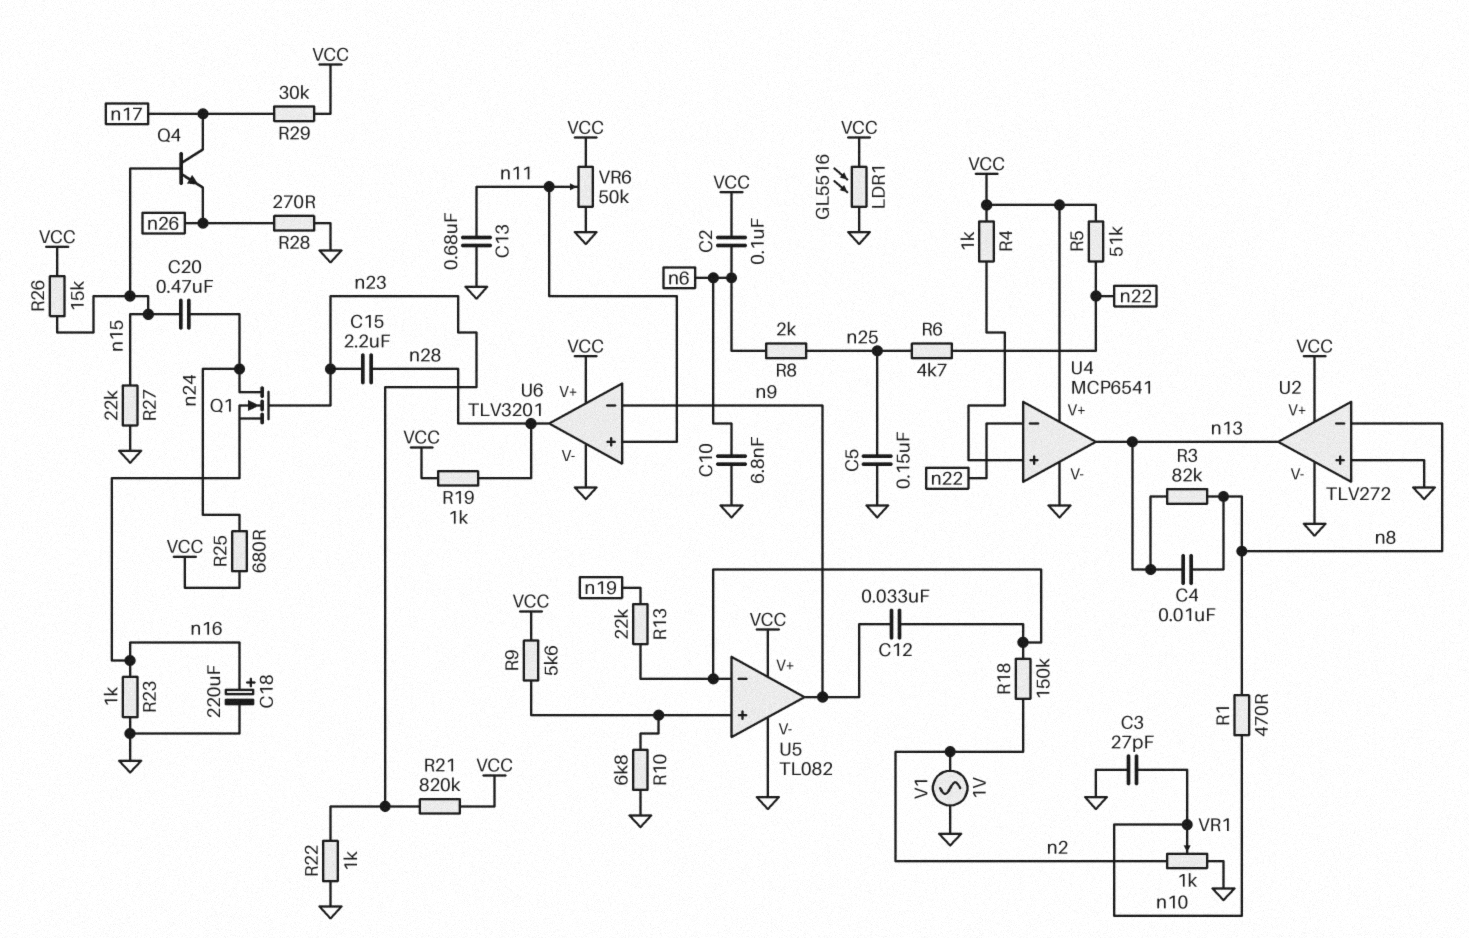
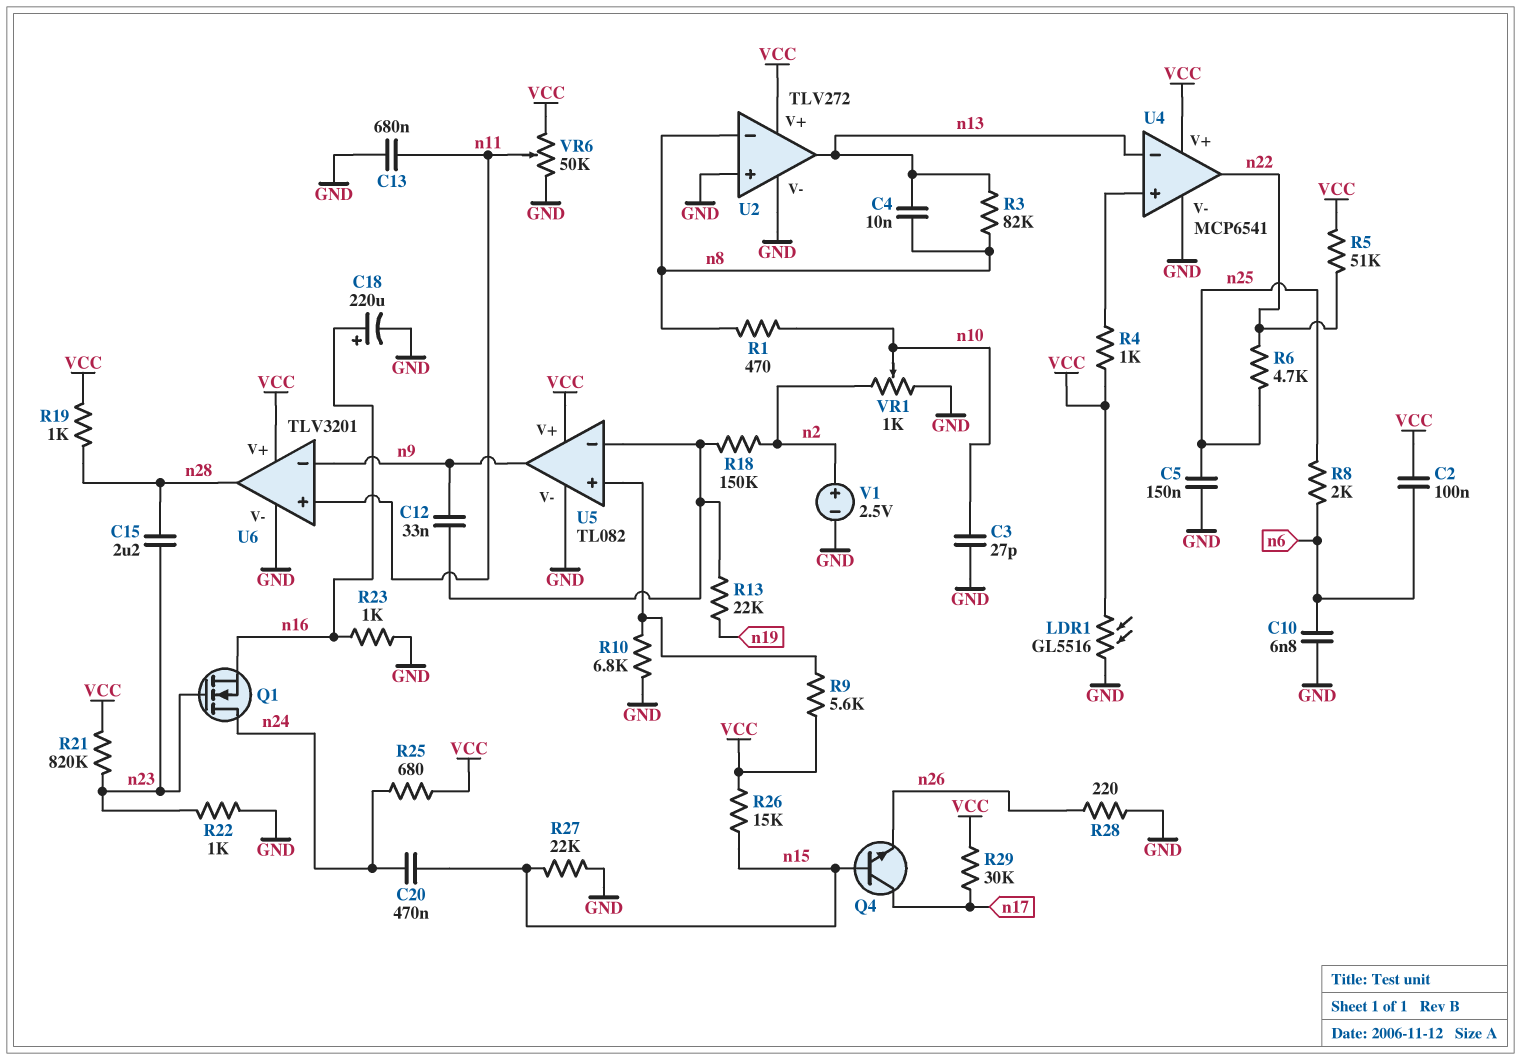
R28: 270 (GND, n26) -> 220 (GND, n26)
U4 pin in-: n22 -> n13
U4 pin out: n13 -> n22
V1: AC 1V (GND, n2) -> 2.5V (plus n2, minus GND)

